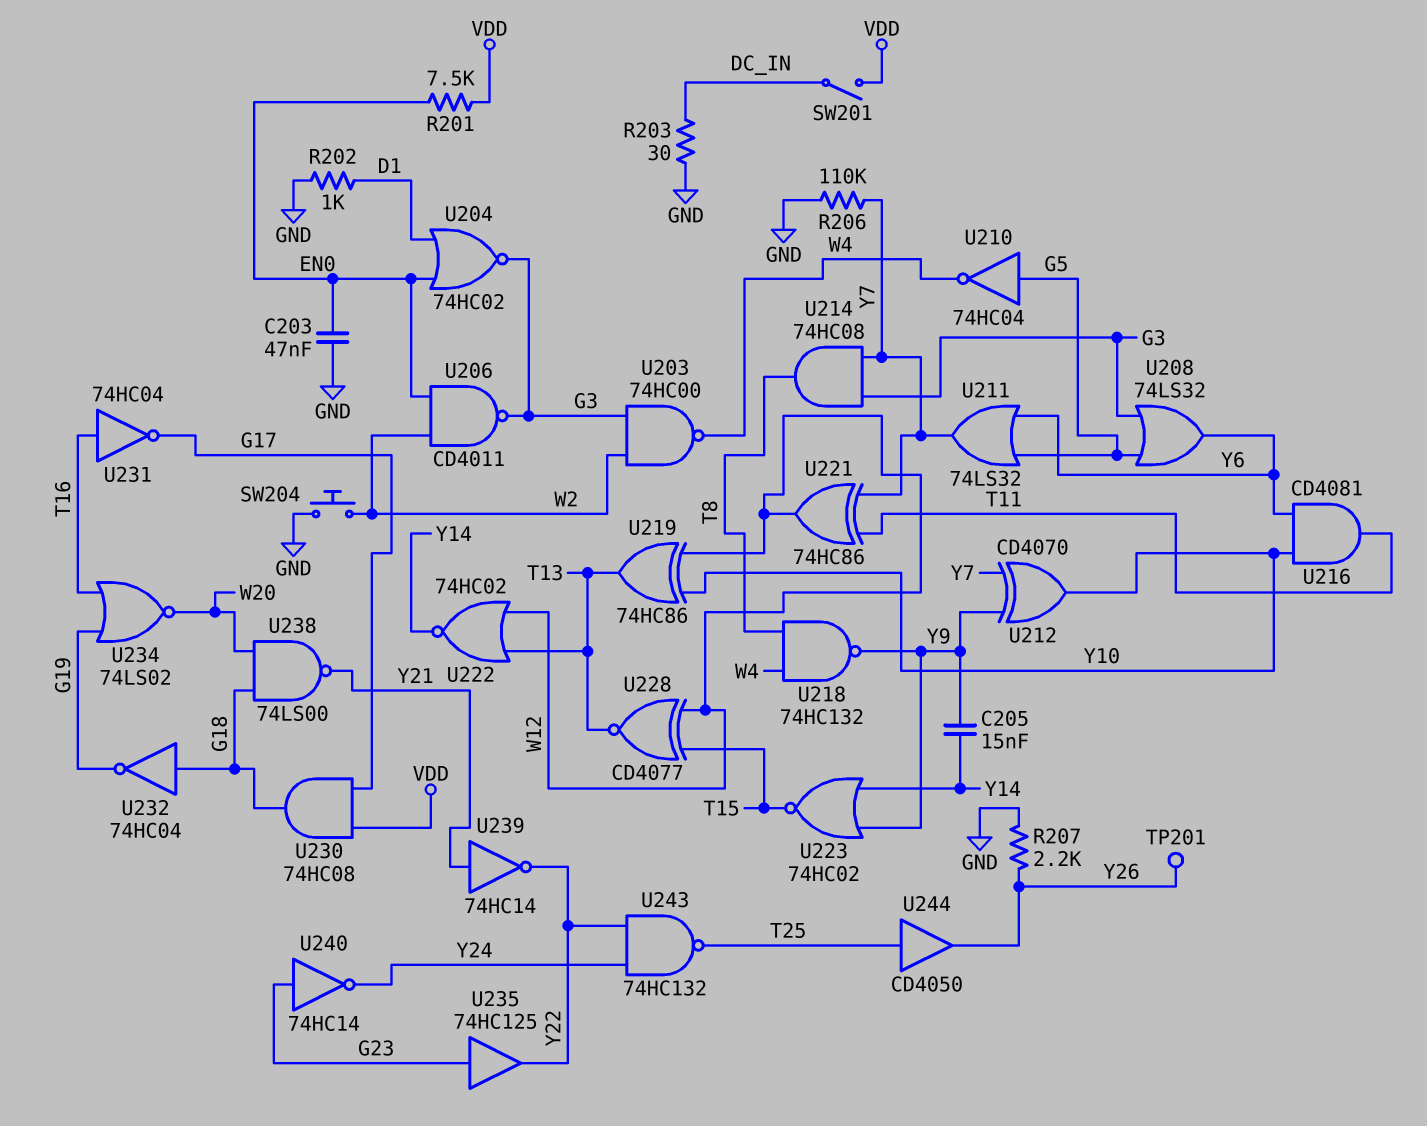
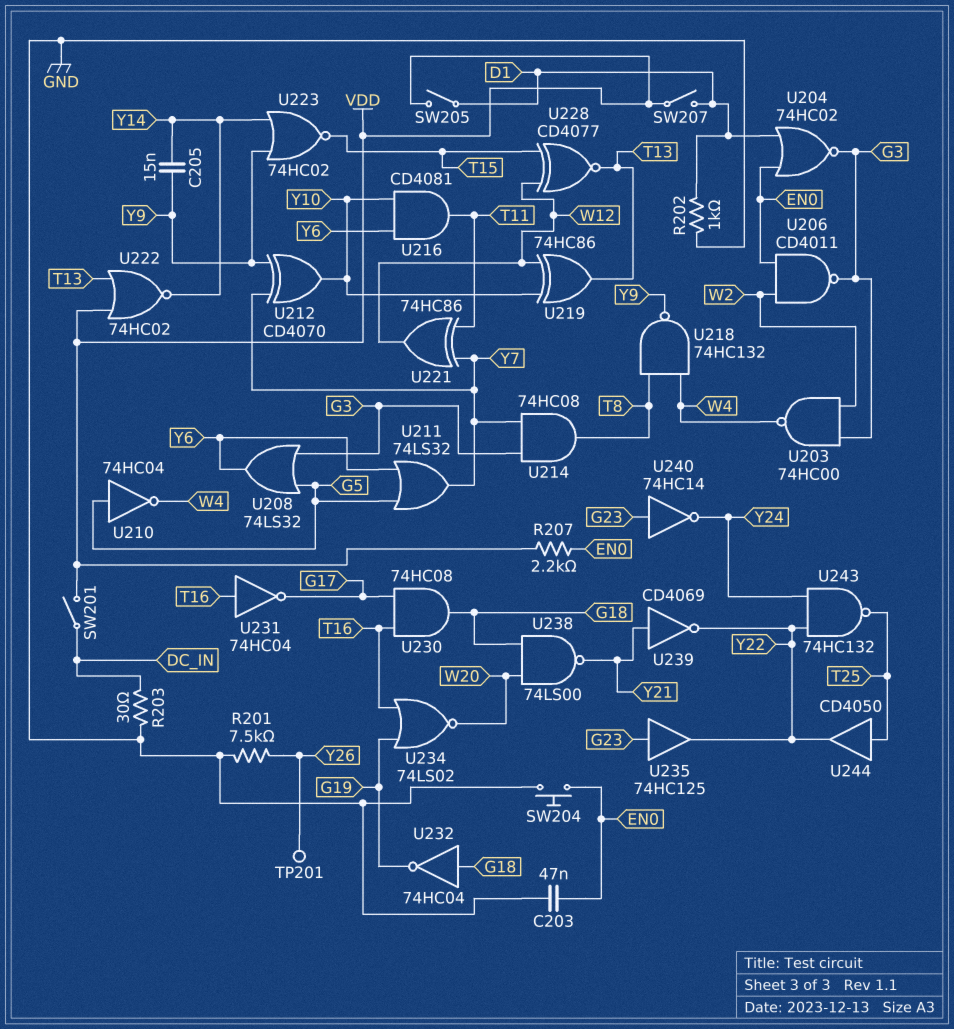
R201: 7.5k (EN0, VDD) -> 7.5k (GND, Y26)
R206: 110k (GND, Y7) -> none
R207: 2.2k (GND, Y26) -> 2.2k (EN0, VDD)
SW204: button (GND, W2) -> button (EN0, GND)
SW205: none -> switch (D1, VDD)
SW207: none -> switch (D1, VDD)
U222: NOR 74HC02 (in T13, in W12, out Y14) -> NOR 74HC02 (in T13, in VDD, out Y14)
U230: AND 74HC08 (in G17, in VDD, out G18) -> AND 74HC08 (in G17, in T16, out G18)
U239: NOT 74HC14 (in Y21, out Y22) -> NOT CD4069 (in Y21, out Y22)
U244: buffer CD4050 (in T25, out Y26) -> buffer CD4050 (in T25, out Y22)

